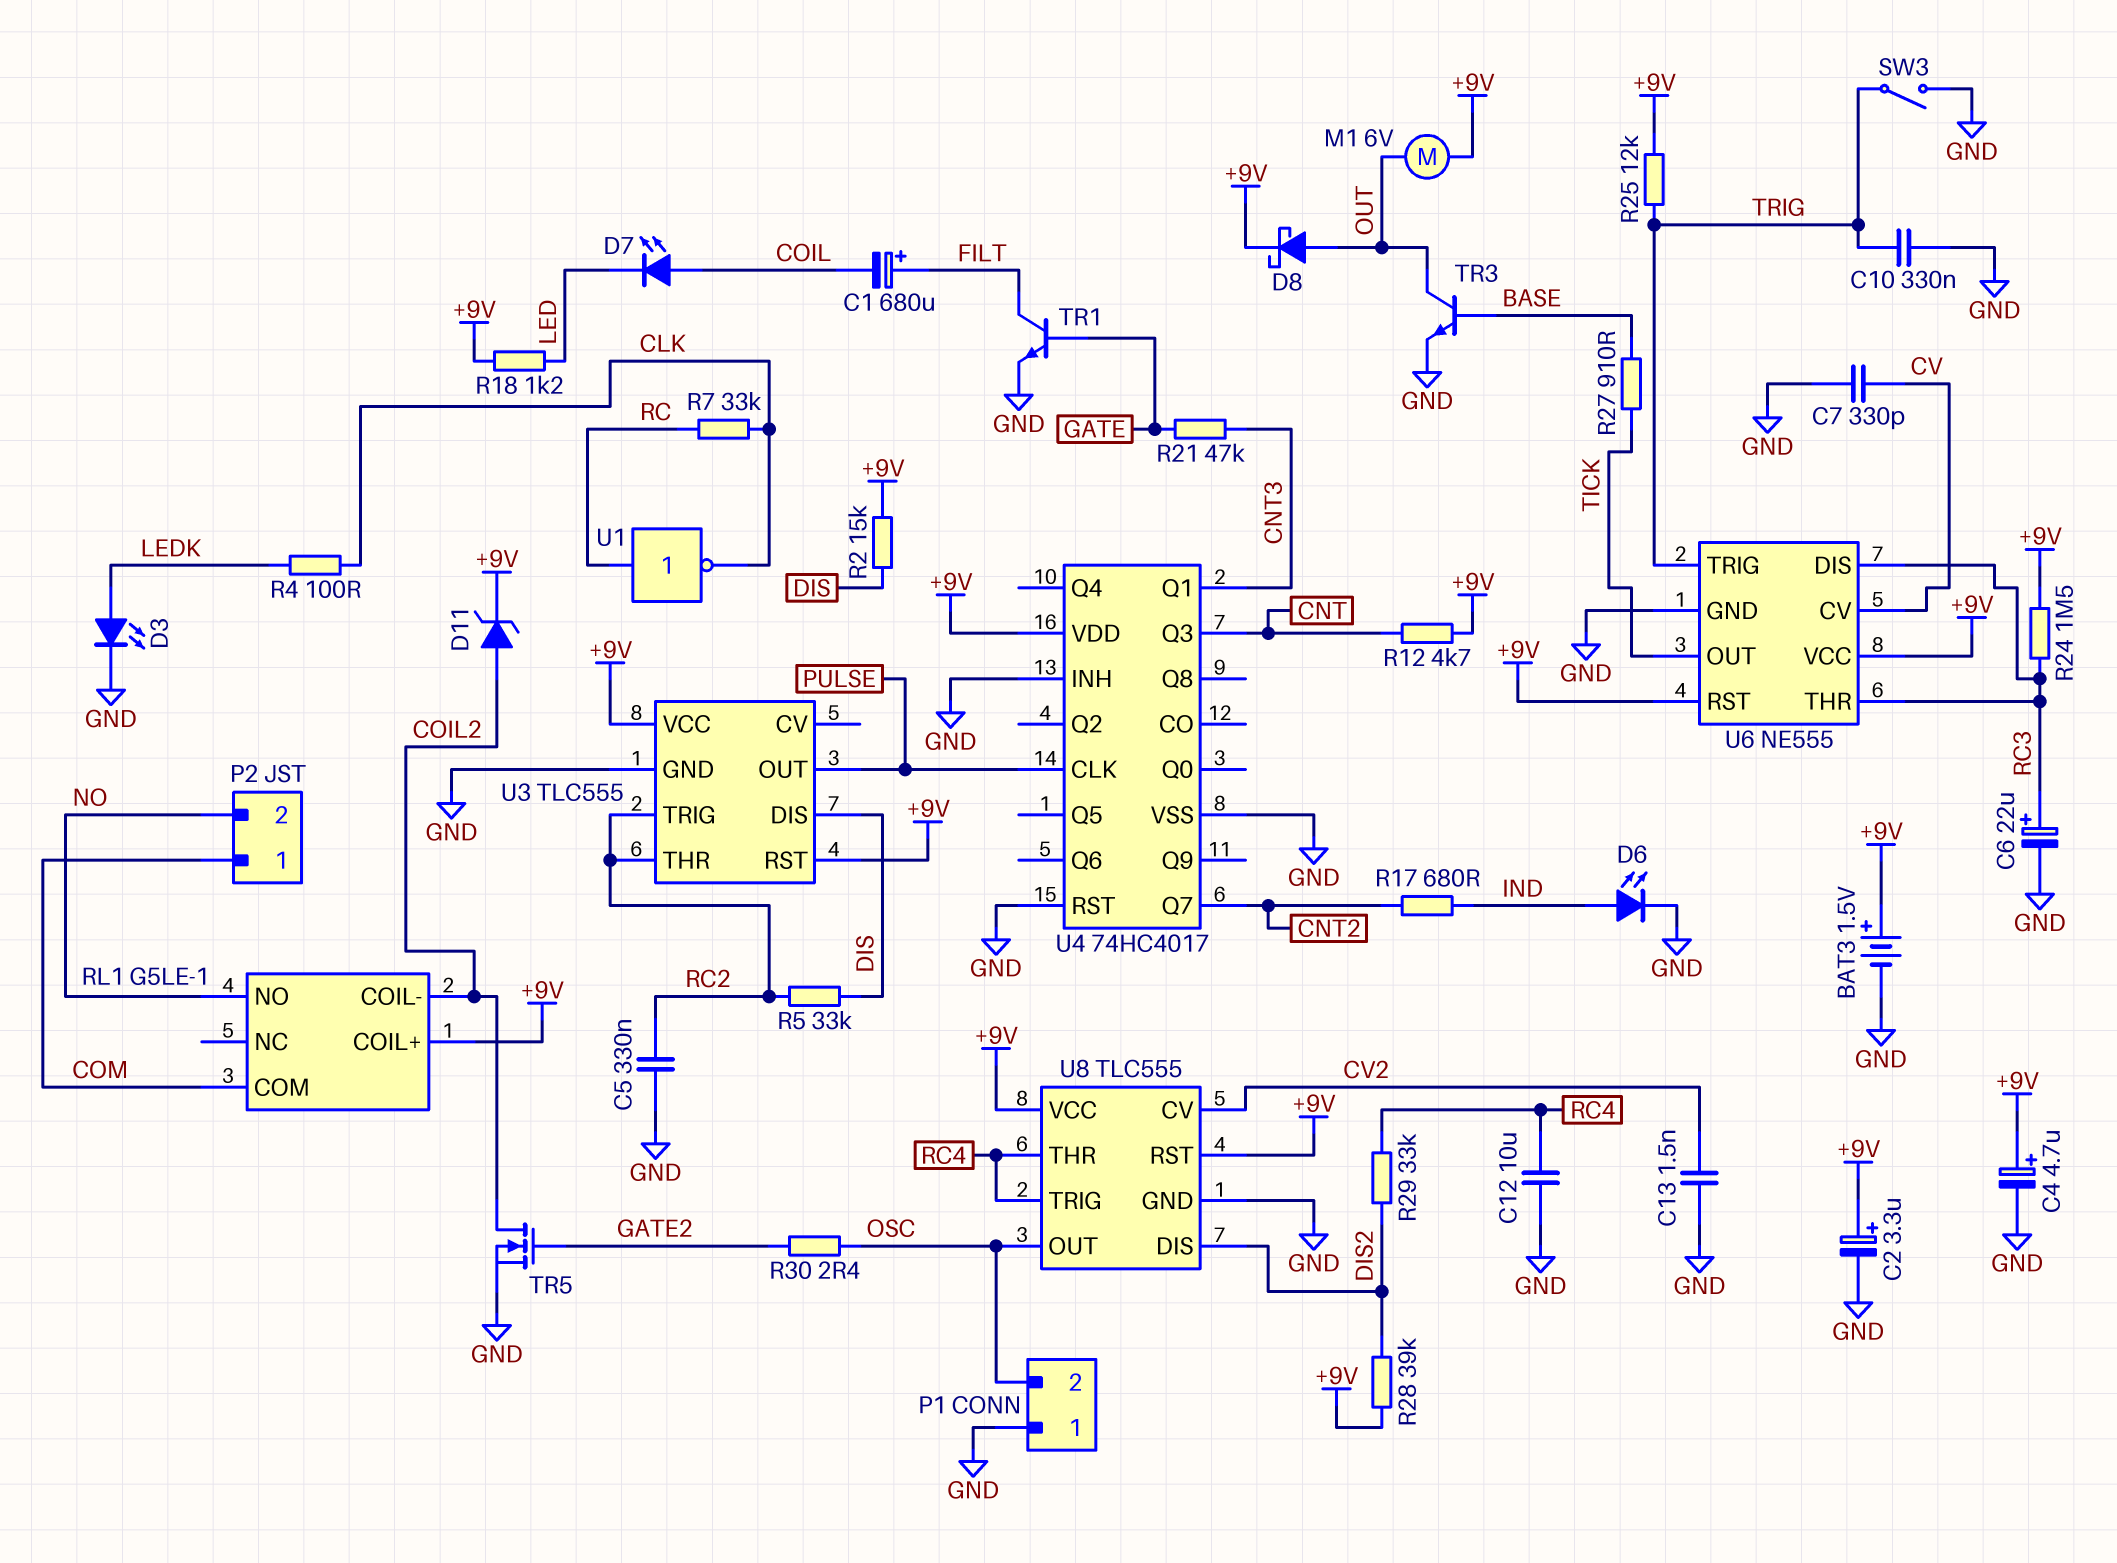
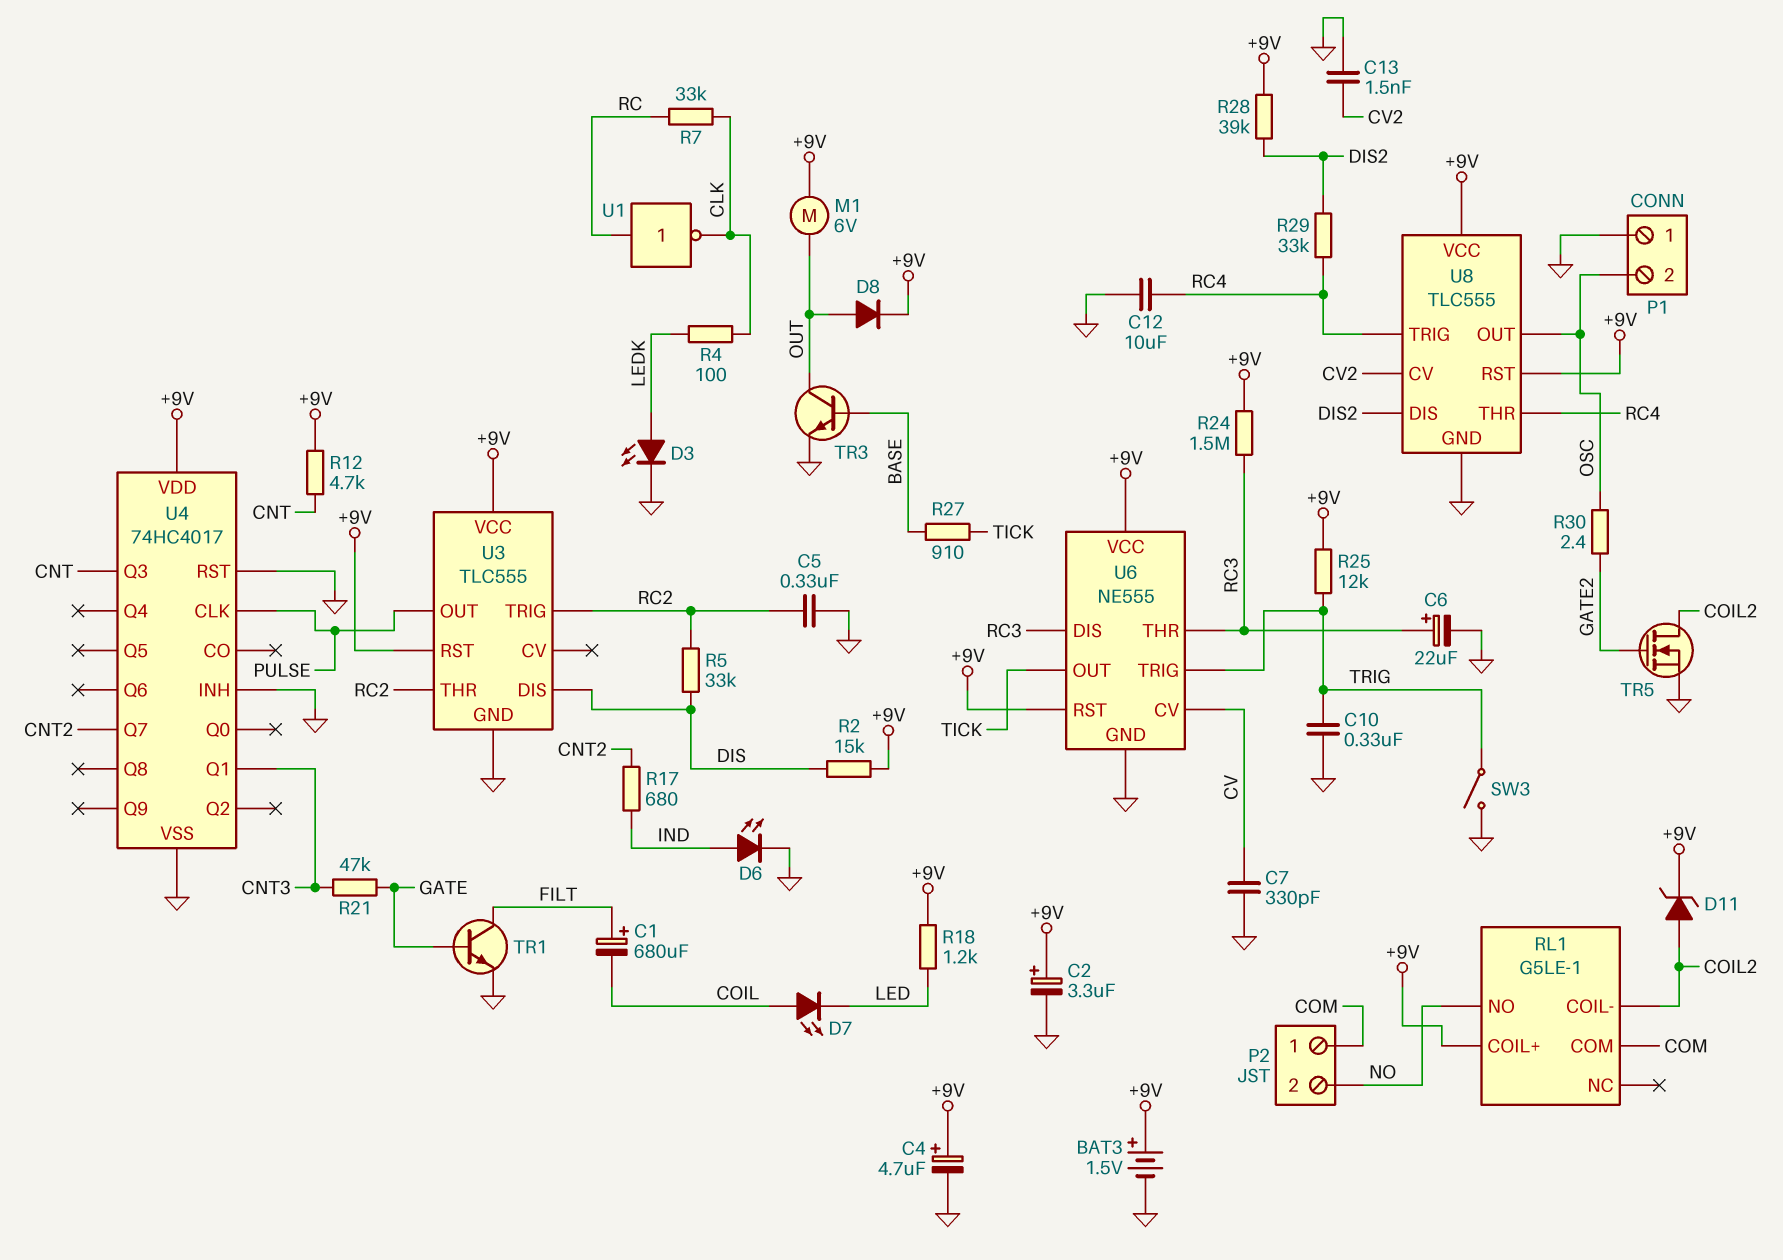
D8: schottky (A OUT, K +9V) -> diode (A OUT, K +9V)

